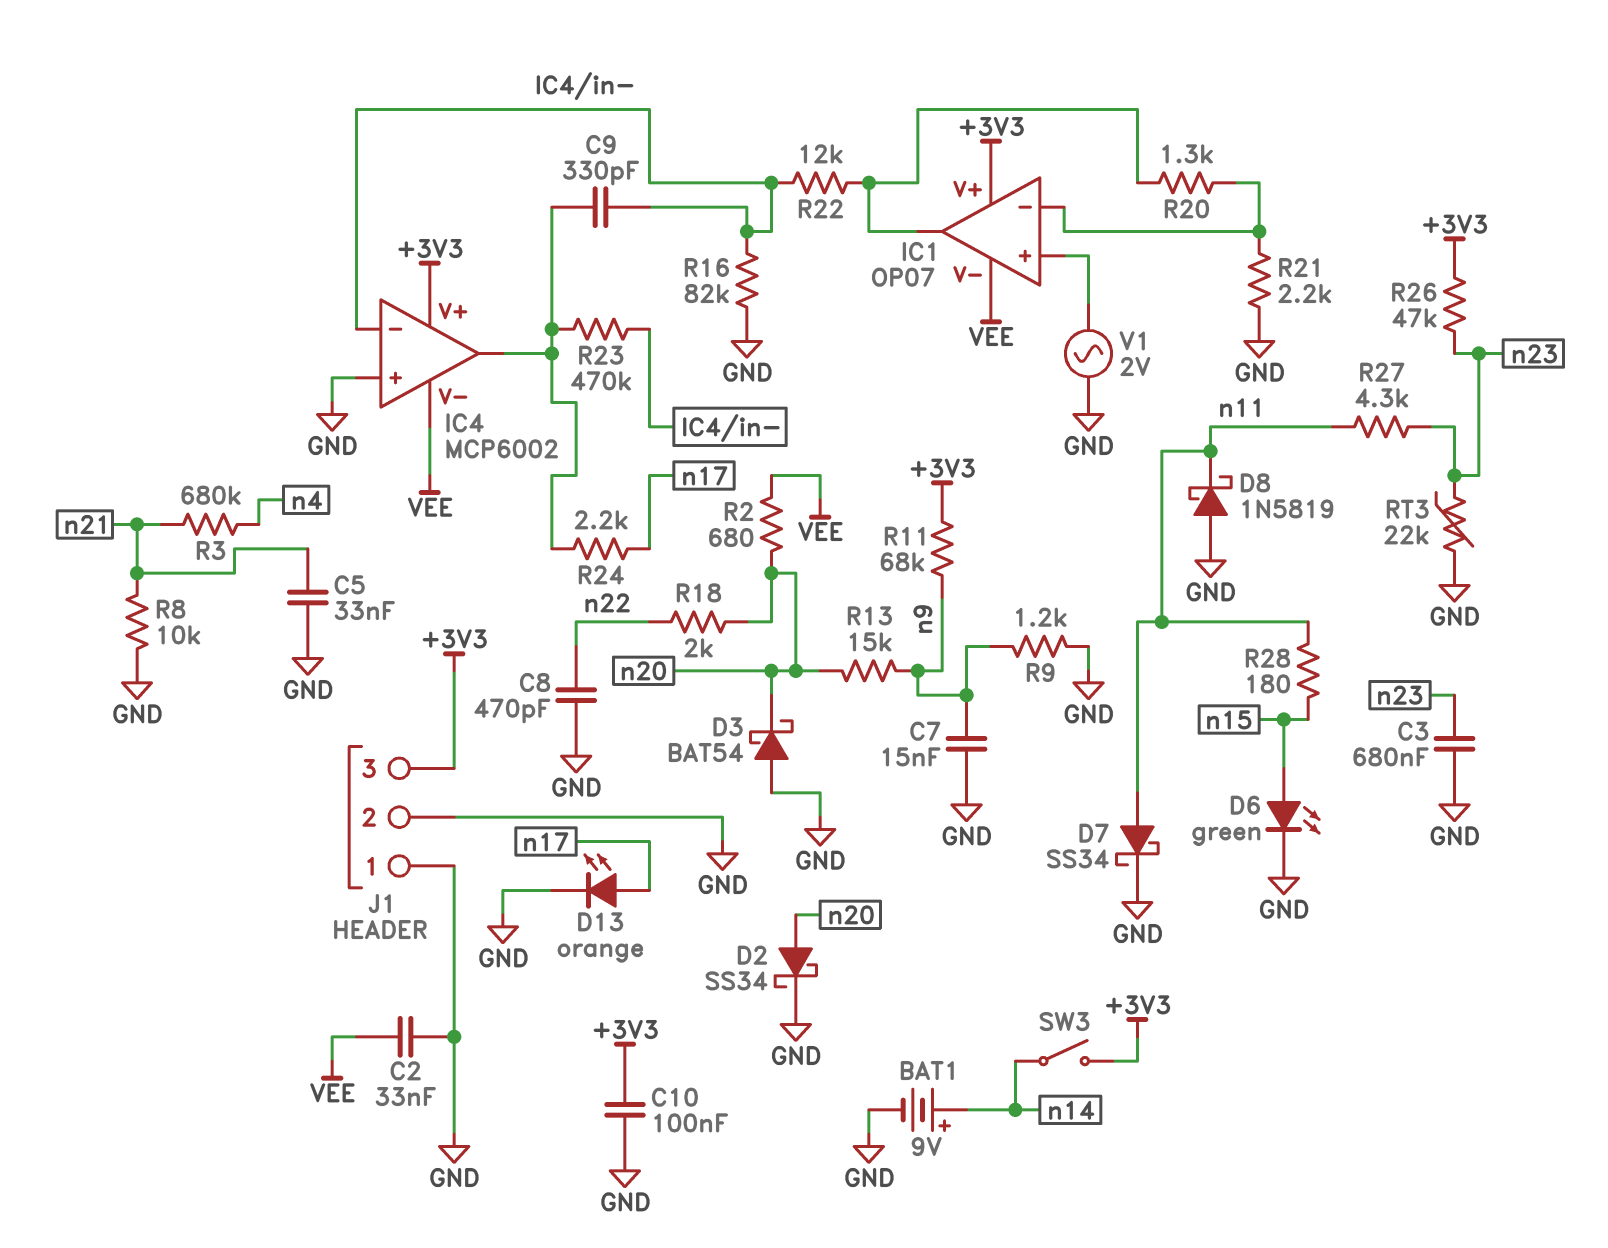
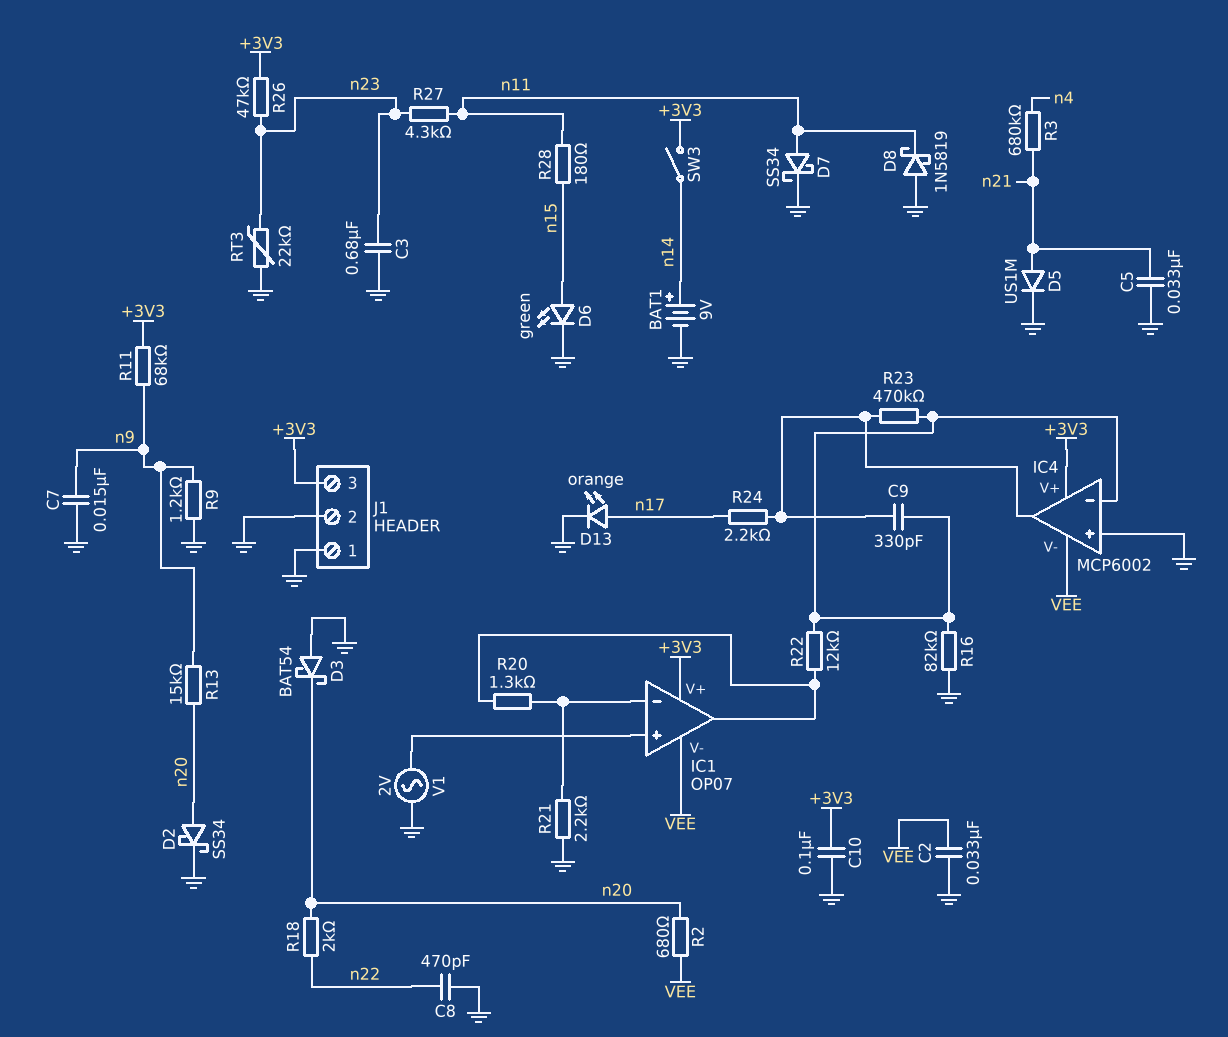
D5: none -> diode US1M (A n21, K GND)
R8: 10k (GND, n21) -> none

